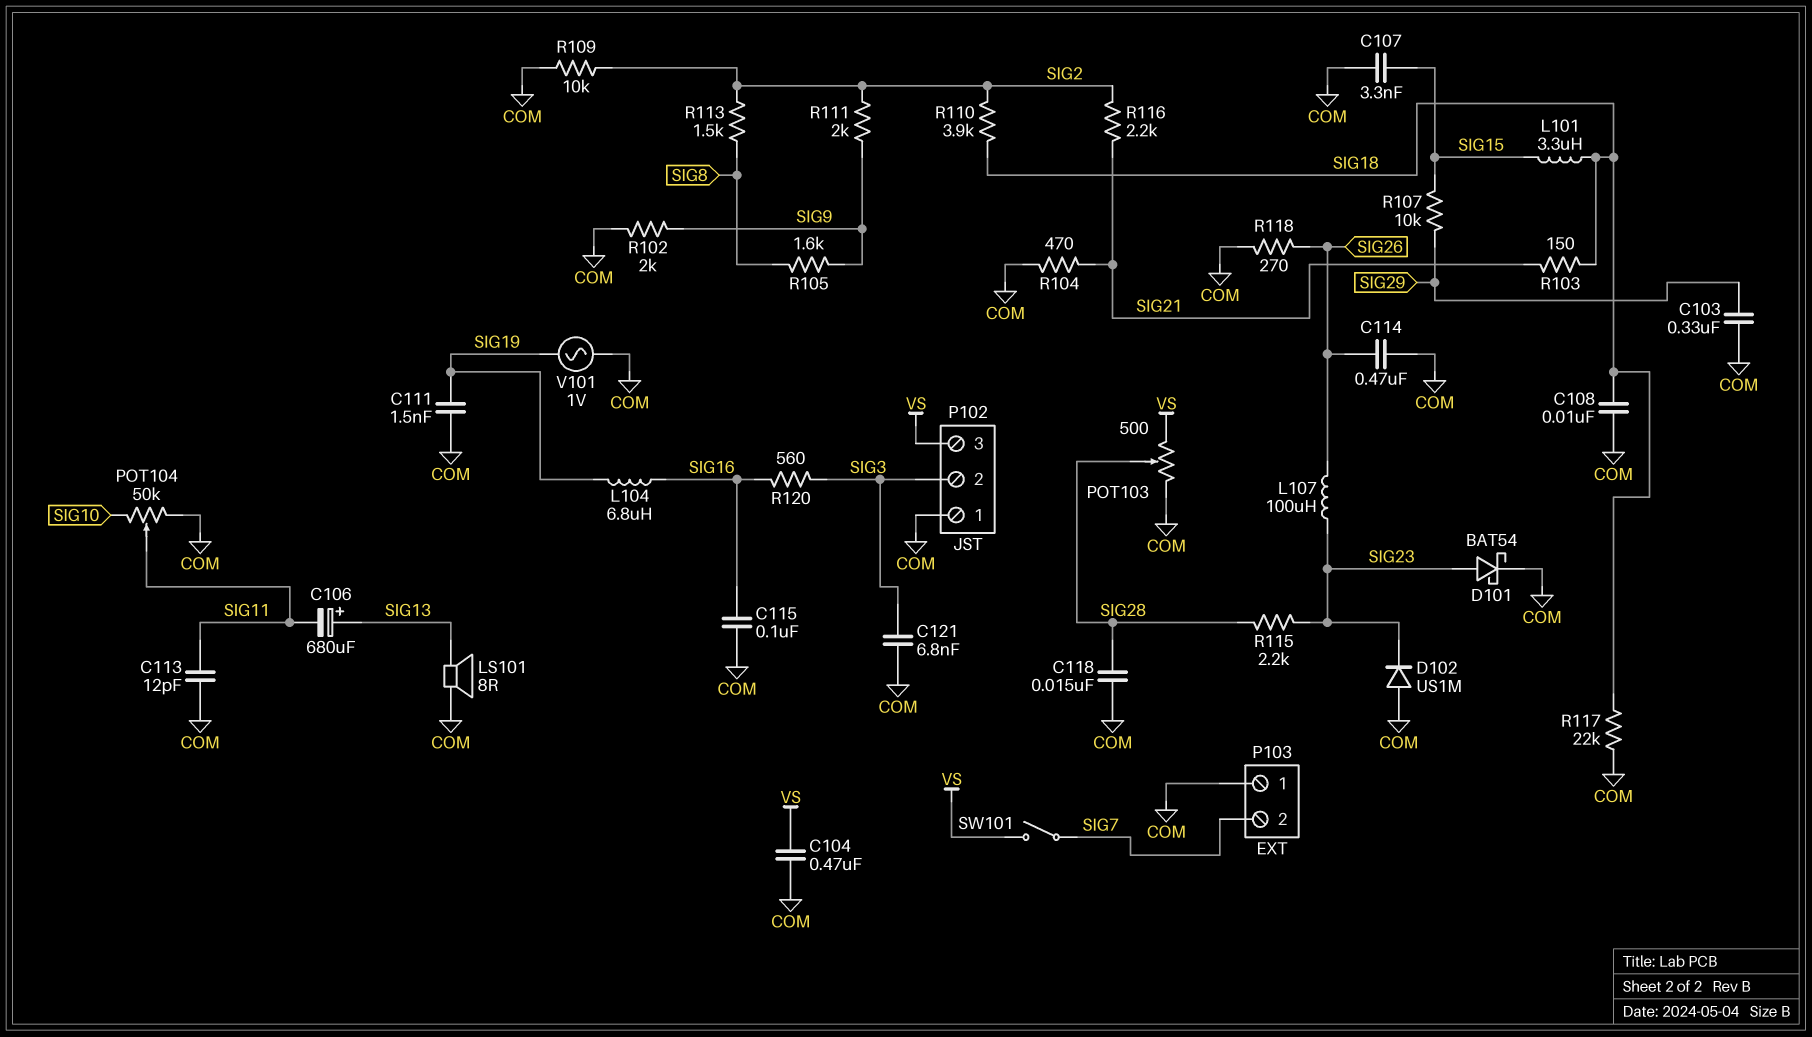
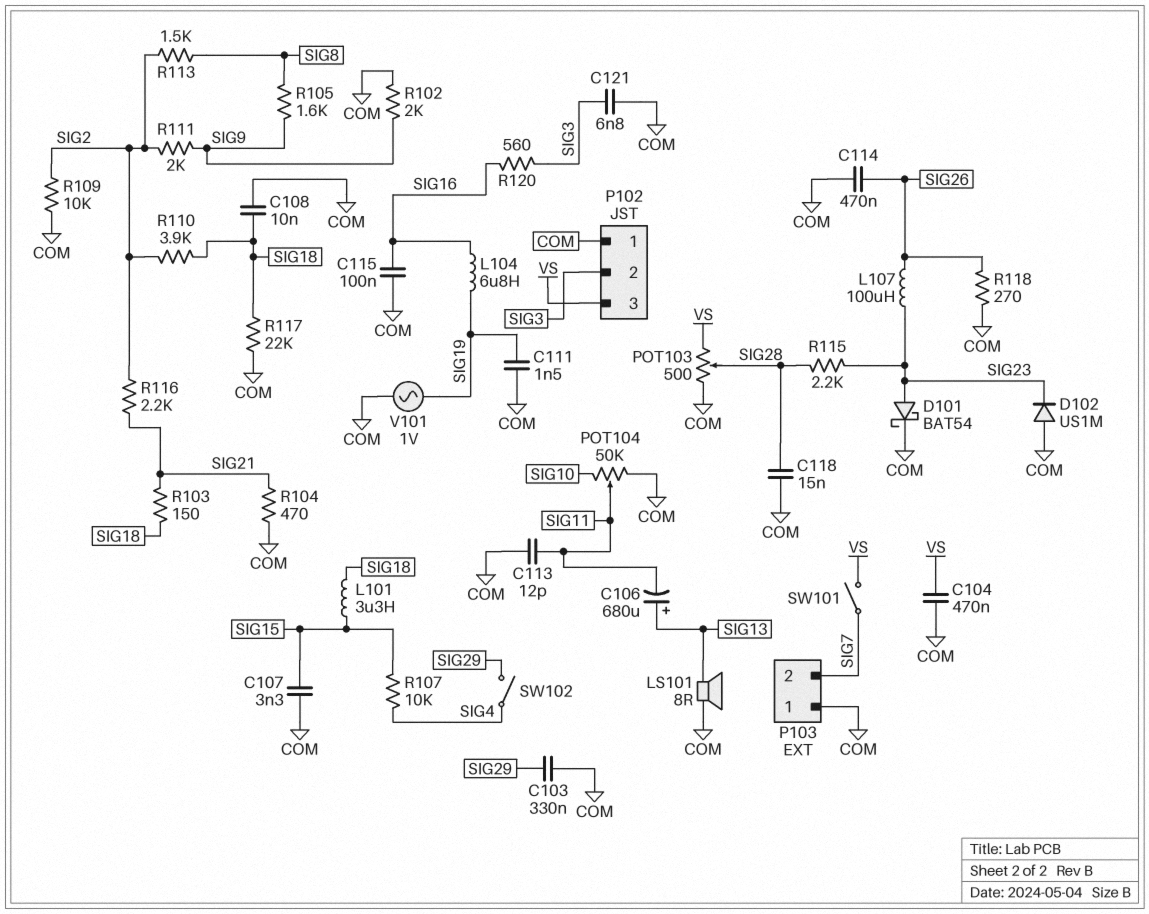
R107: 10k (SIG15, SIG29) -> 10k (SIG4, SIG15)
SW102: none -> switch (SIG4, SIG29)

